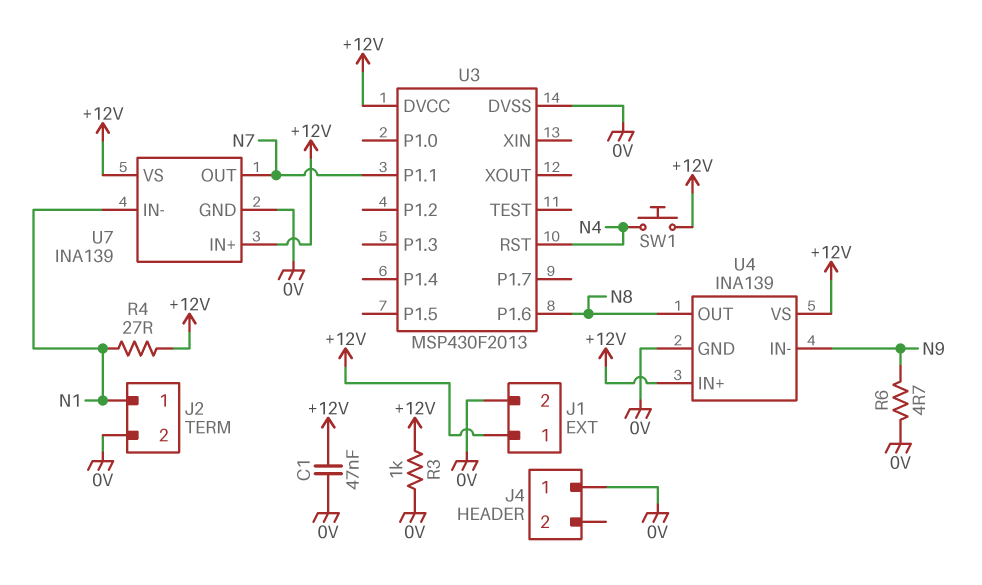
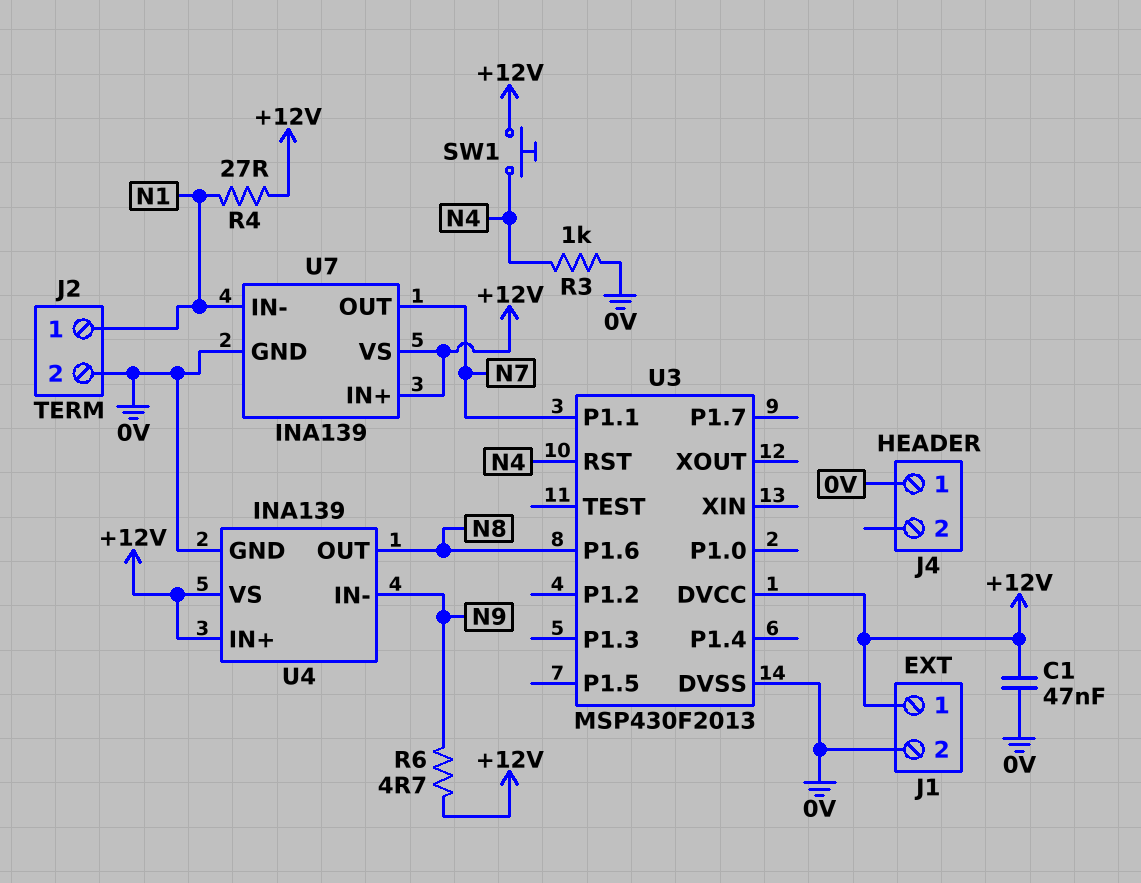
R3: 1k (+12V, 0V) -> 1k (0V, N4)
R6: 4.7 (0V, N9) -> 4.7 (+12V, N9)

